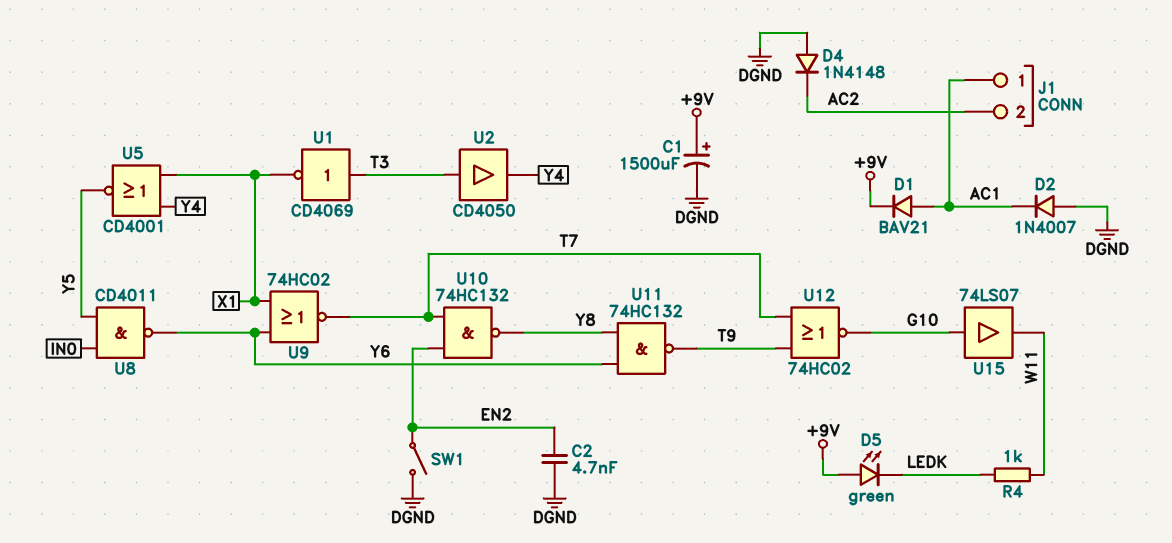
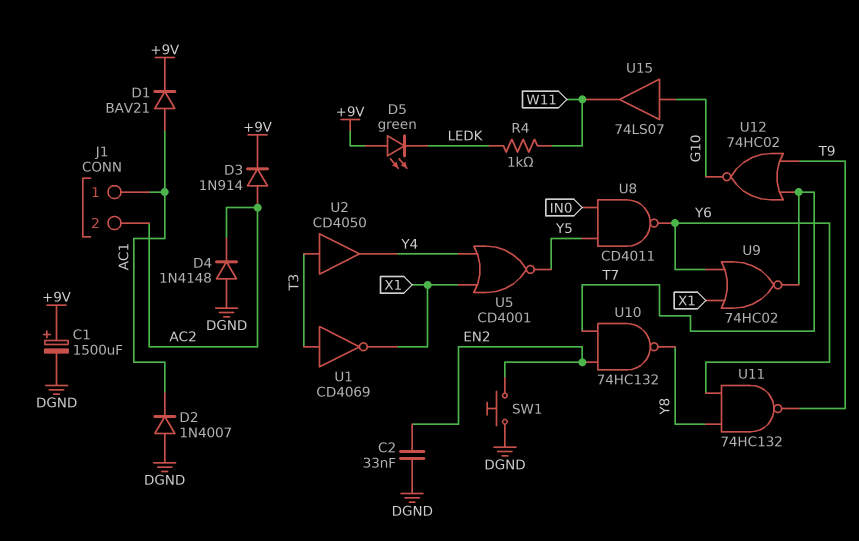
C2: 4.7nF (DGND, EN2) -> 33nF (DGND, EN2)
D3: none -> diode 1N914 (A AC2, K +9V)
SW1: switch (DGND, EN2) -> button (DGND, EN2)

